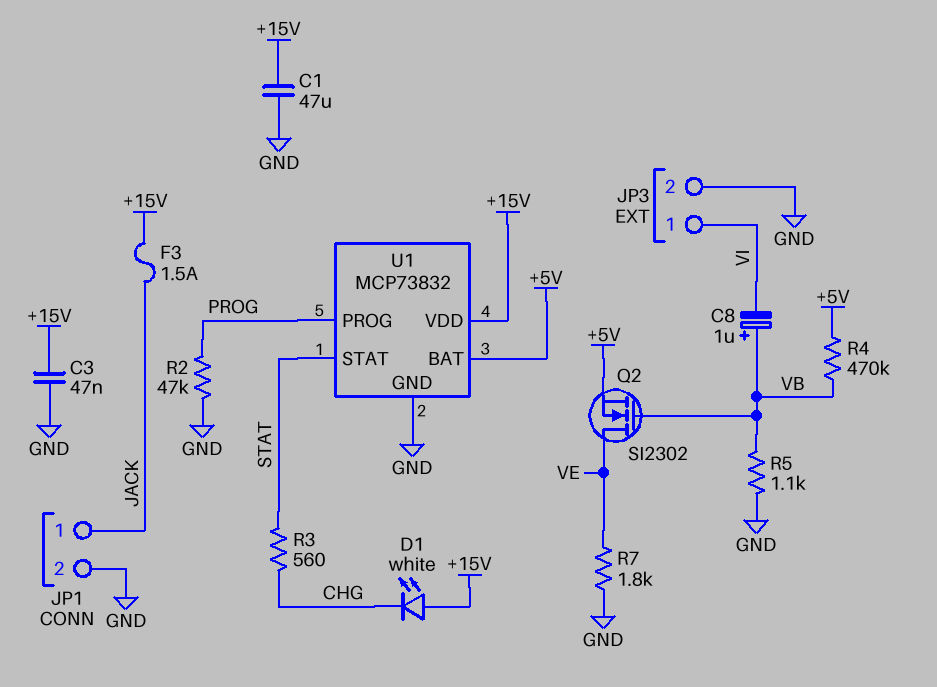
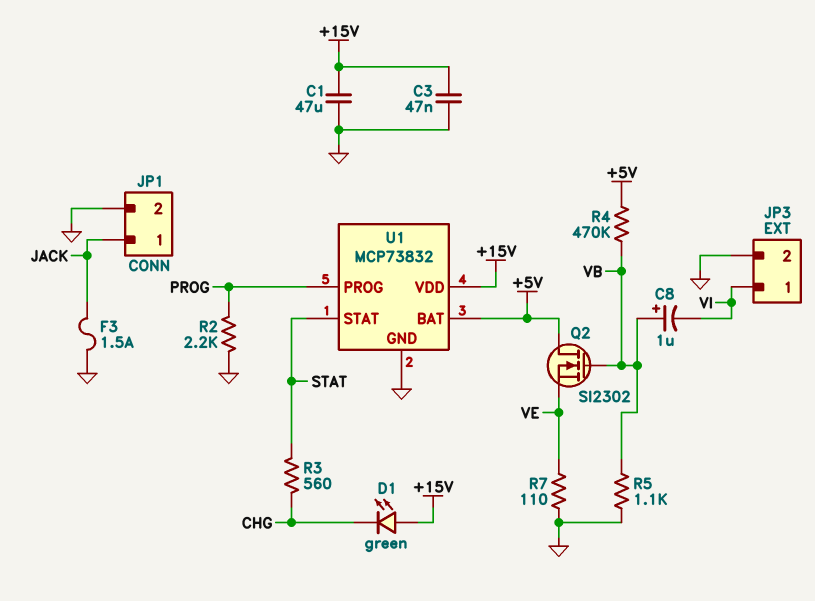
D1: LED white (A +15V, K CHG) -> LED green (A +15V, K CHG)
F3: 1.5A (+15V, JACK) -> 1.5A (GND, JACK)
Q2: NMOS SI2302 (G VB, D VE, S +5V) -> NMOS SI2302 (G VB, D +5V, S VE)
R2: 47k (GND, PROG) -> 2.2k (GND, PROG)
R7: 1.8k (GND, VE) -> 110 (GND, VE)

